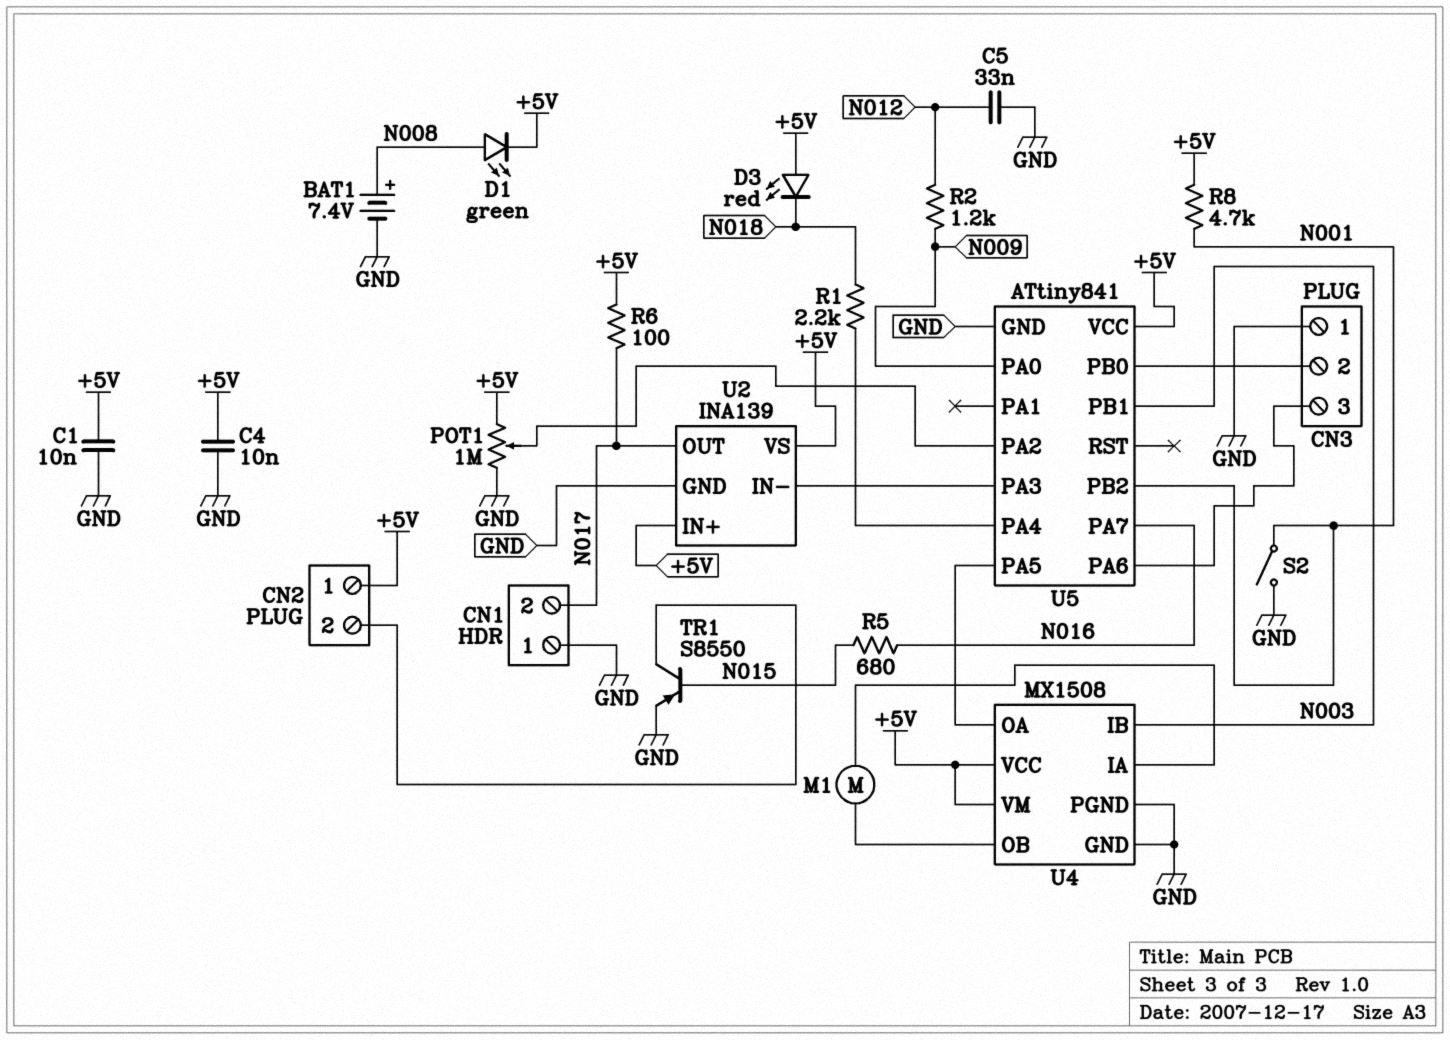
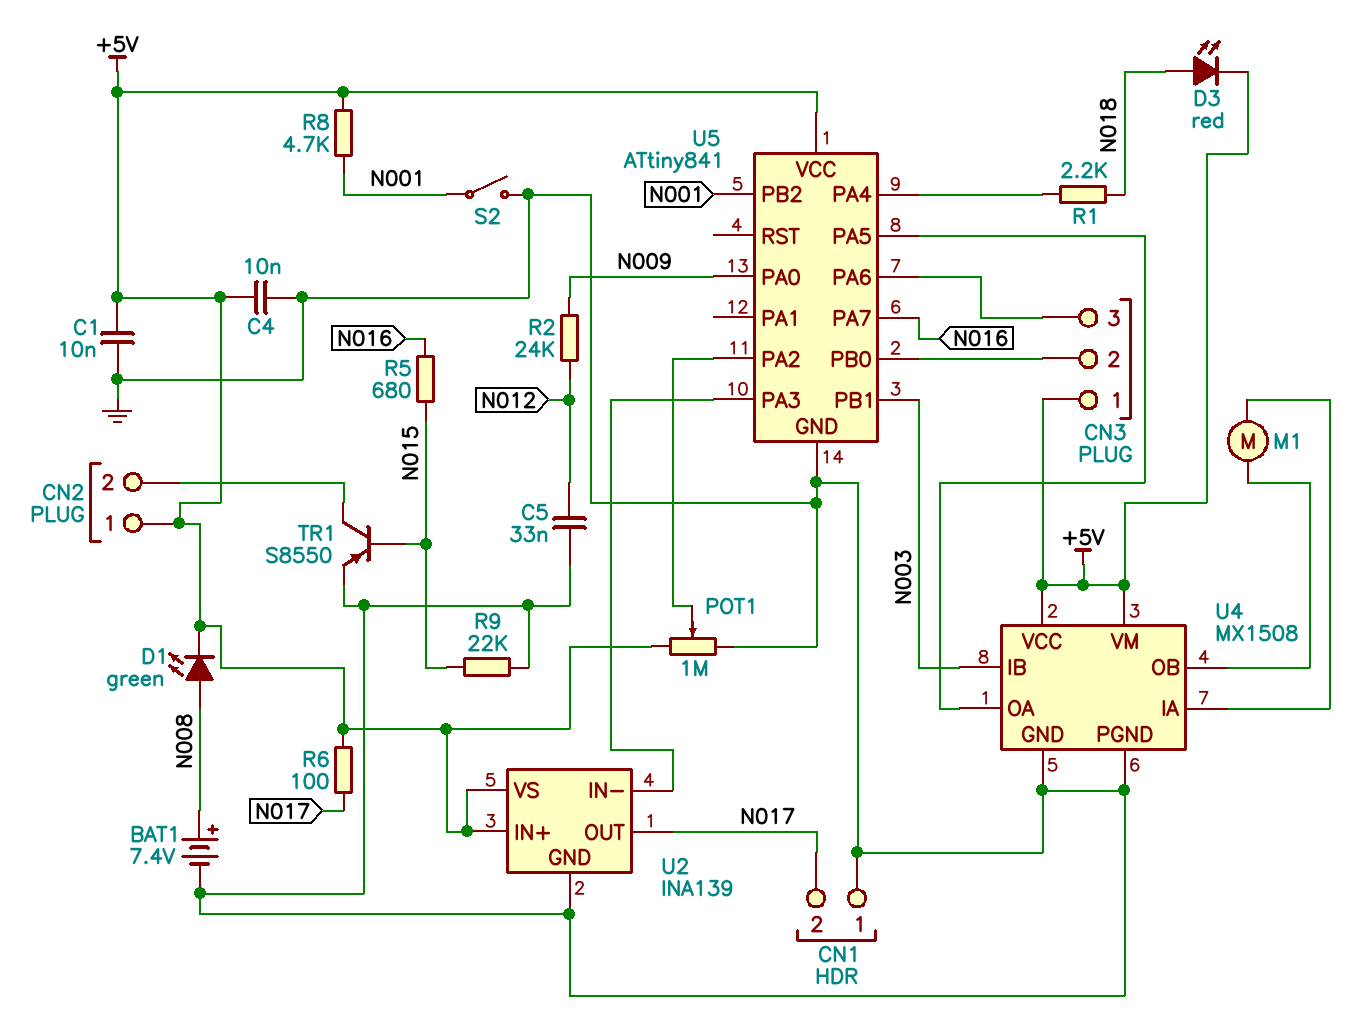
CN3 pin 1: GND -> +5V
D3: LED red (A +5V, K N018) -> LED red (A N018, K +5V)
R2: 1.2k (N009, N012) -> 24k (N009, N012)
R9: none -> 22k (GND, N015)

